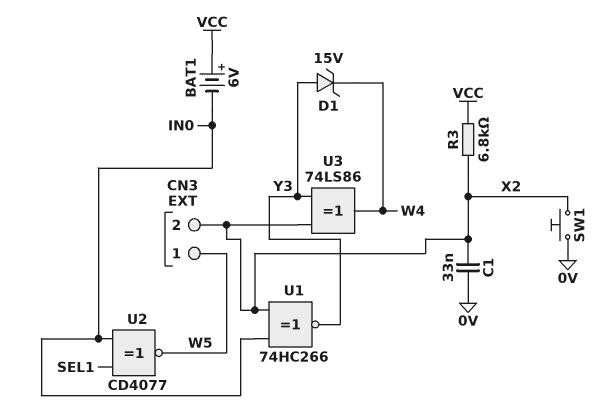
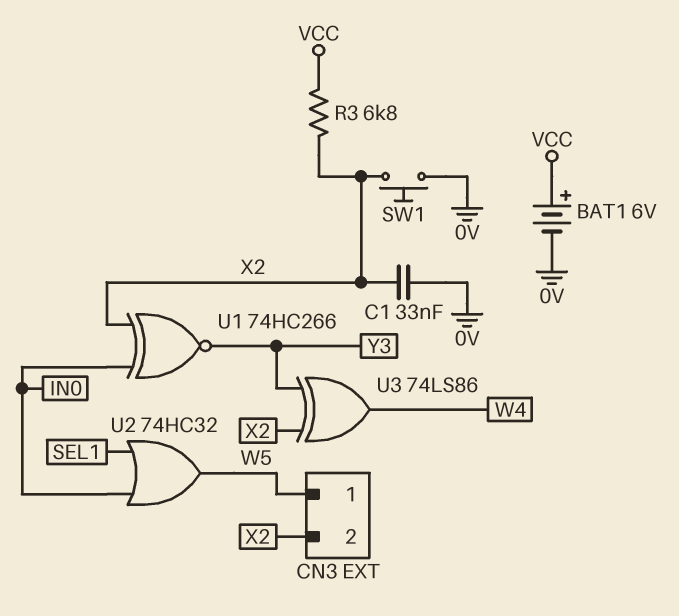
BAT1: 6V (plus VCC, minus IN0) -> 6V (plus VCC, minus 0V)
D1: zener 15V (A Y3, K W4) -> none
U2: XNOR CD4077 (in IN0, in SEL1, out W5) -> OR 74HC32 (in IN0, in SEL1, out W5)

